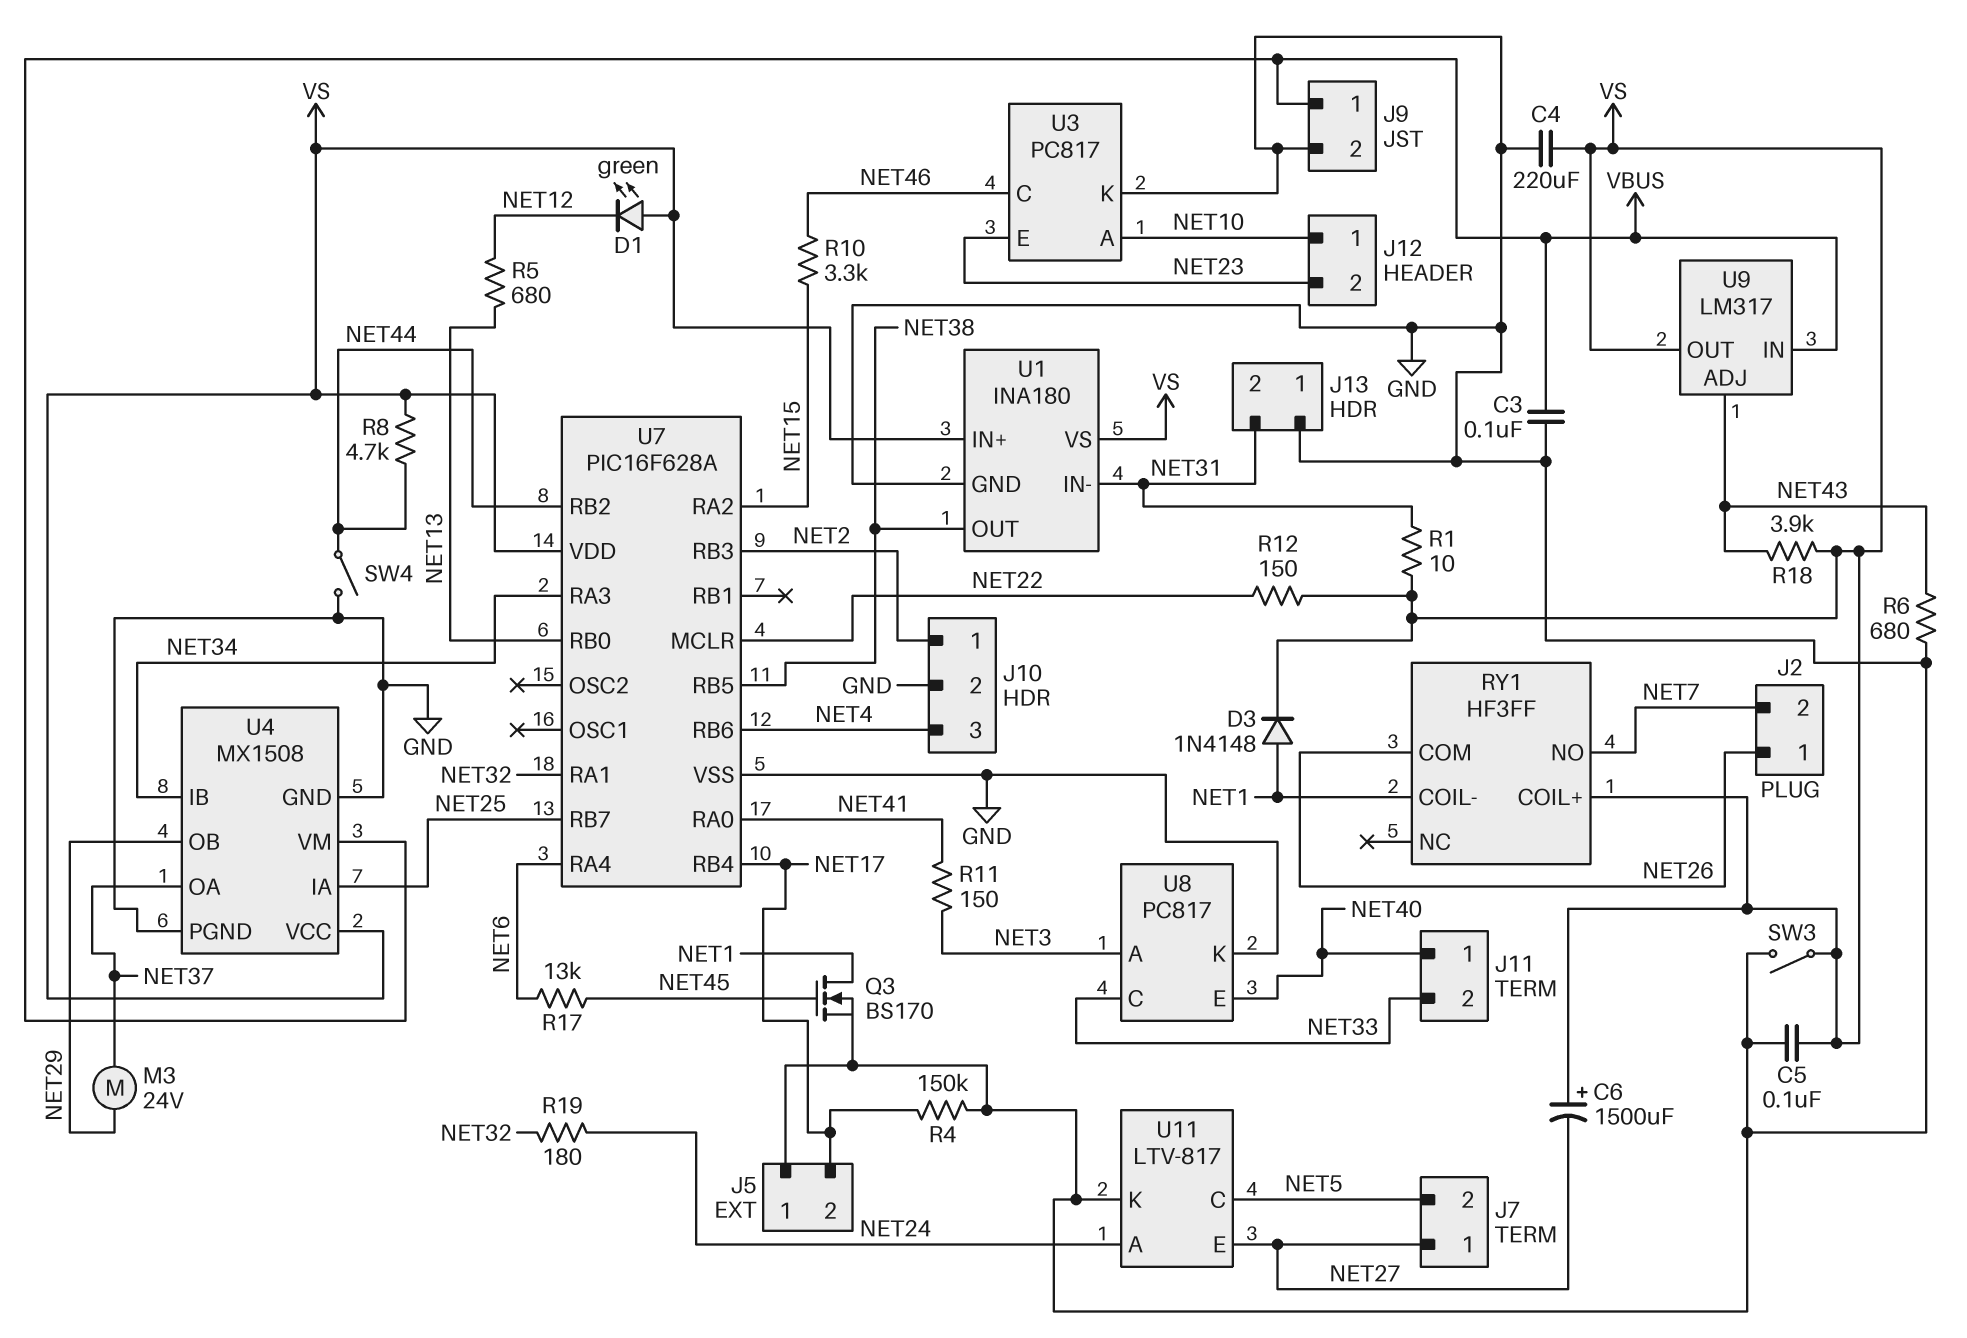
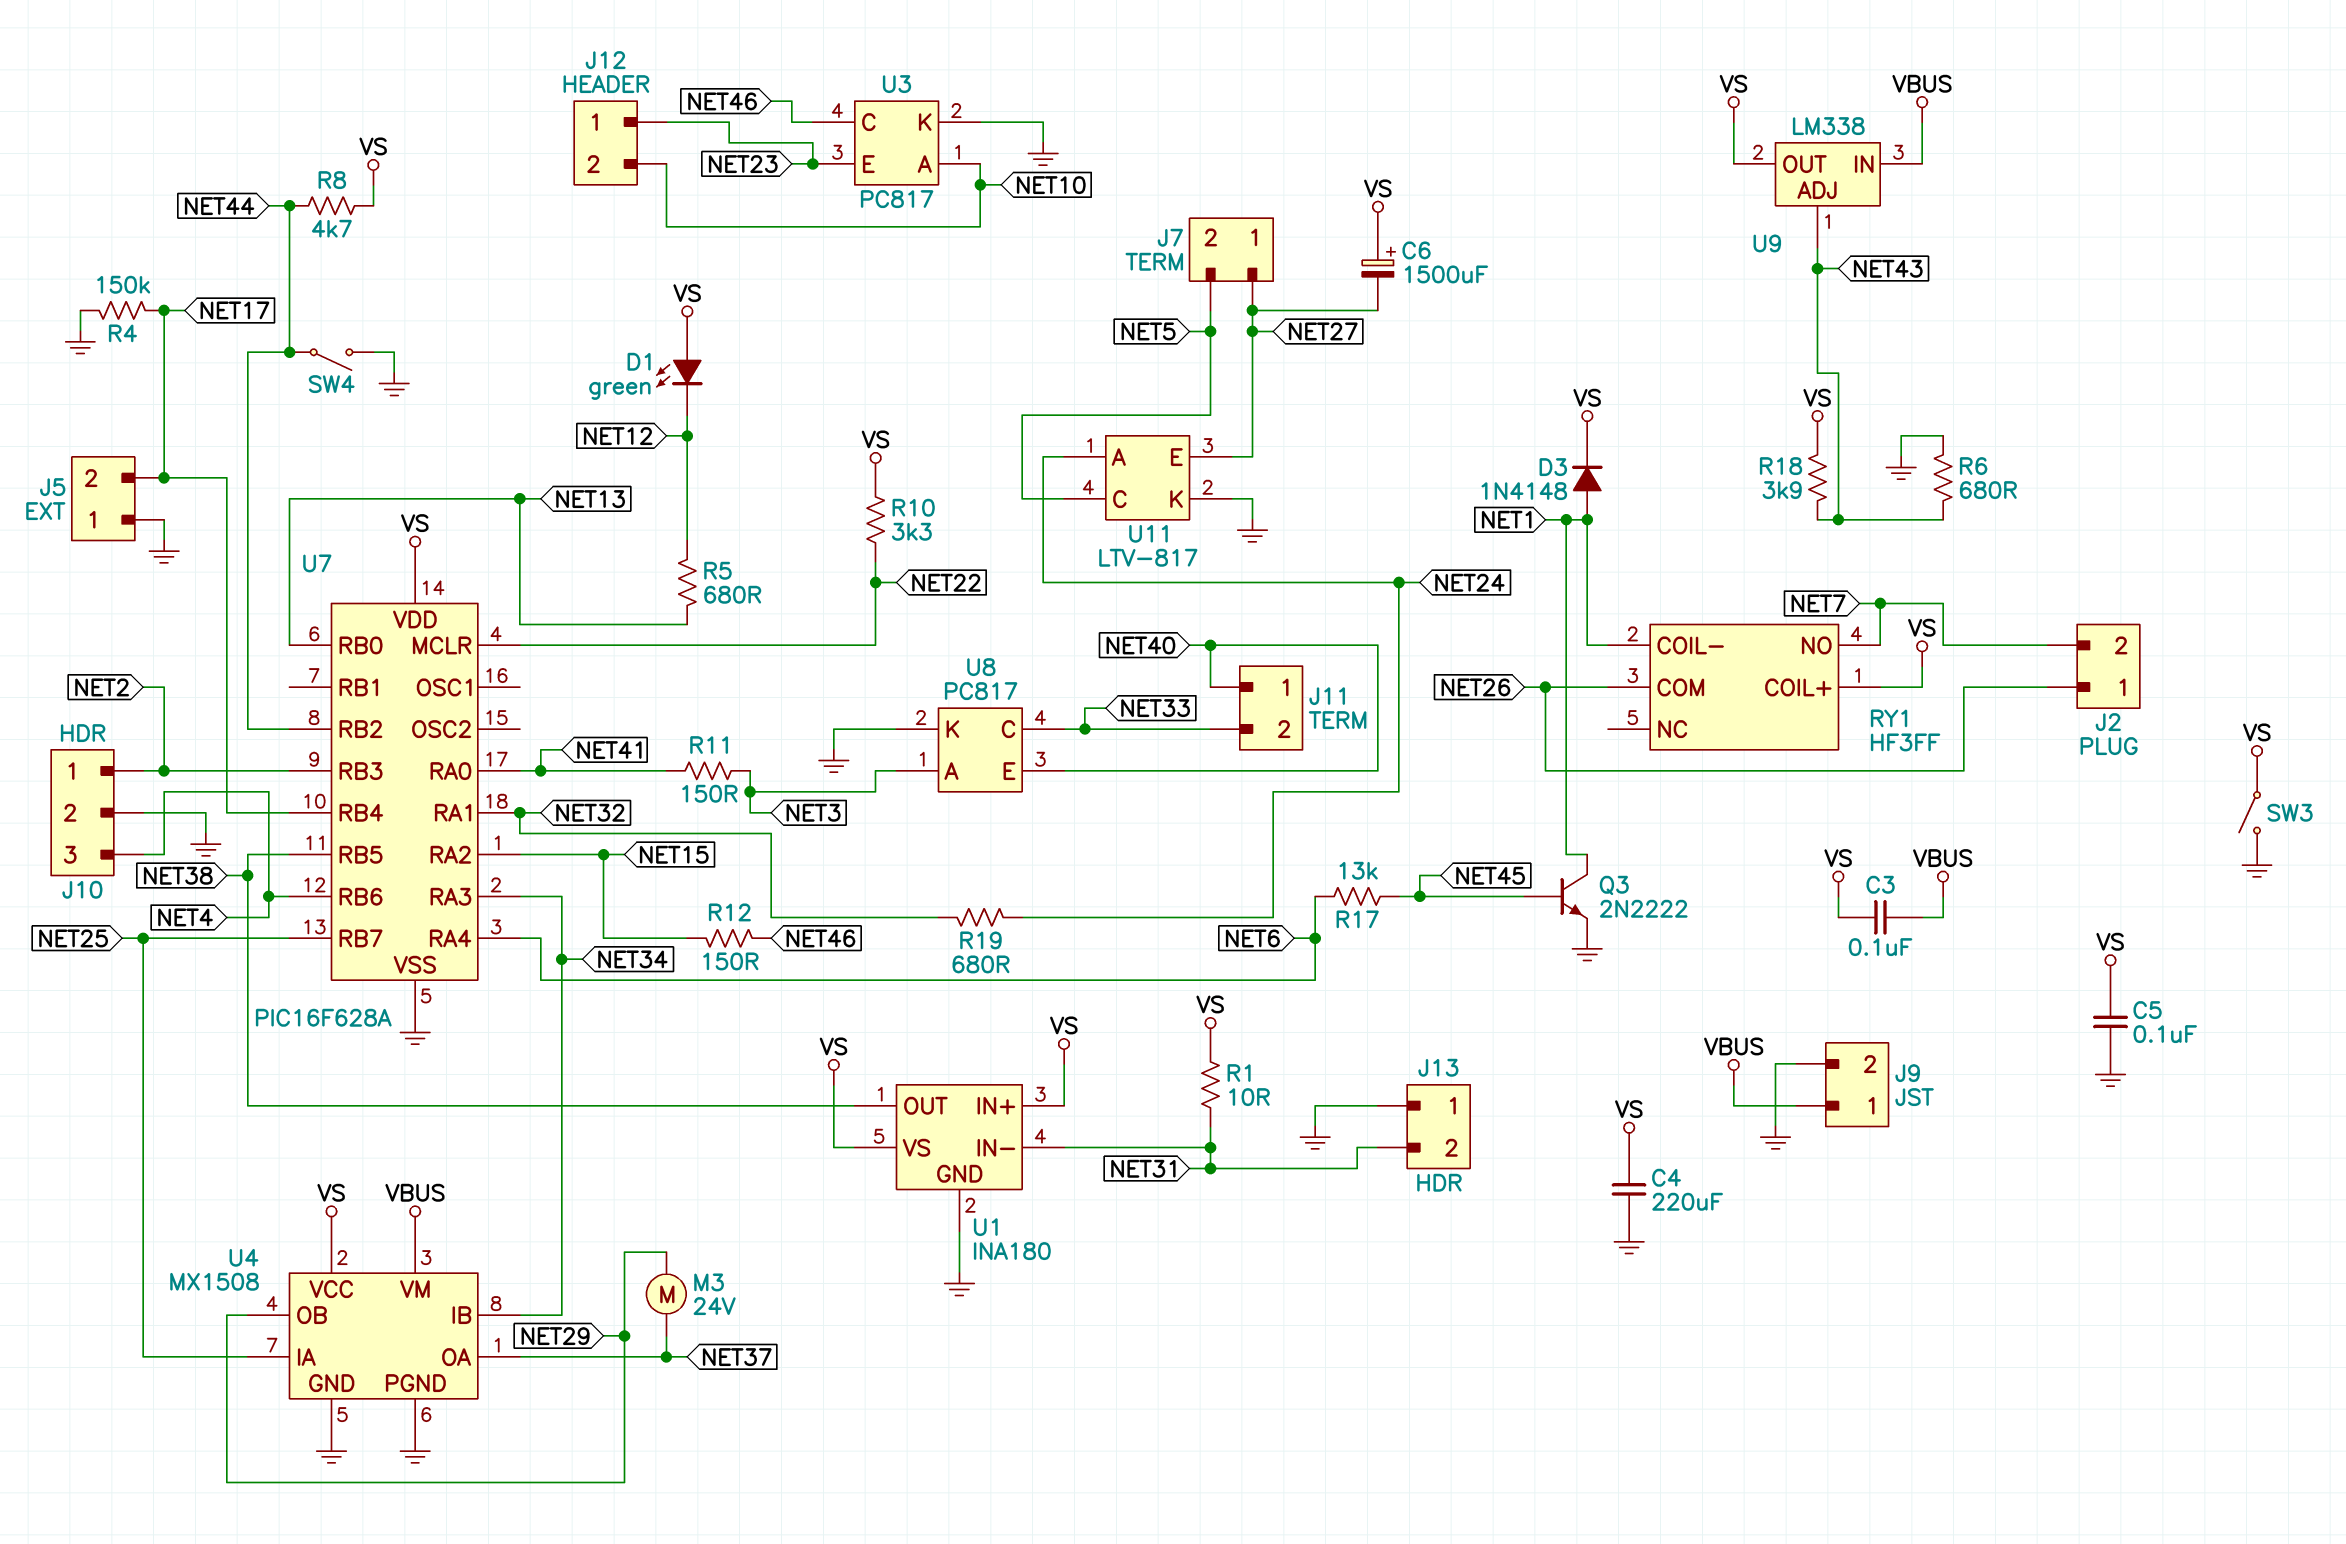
C3: 100nF (GND, VBUS) -> 100nF (VBUS, VS)
J12 pin 1: NET10 -> NET23
J12 pin 2: NET23 -> NET10
Q3: NMOS BS170 (G NET45, D NET1, S GND) -> NPN 2N2222 (B NET45, C NET1, E GND)
R10: 3.3k (NET15, NET46) -> 3.3k (NET22, VS)
R12: 150 (NET22, VS) -> 150 (NET15, NET46)
R19: 180 (NET24, NET32) -> 680 (NET24, NET32)
U9: LM317 -> LM338

